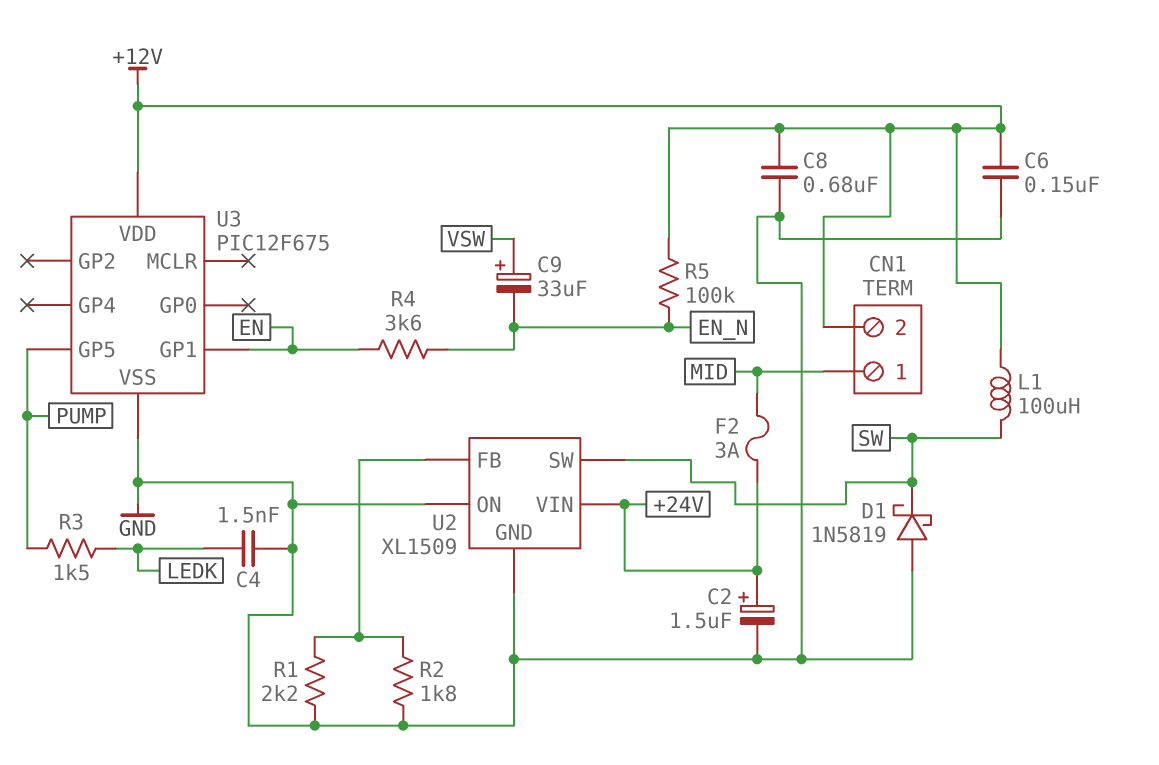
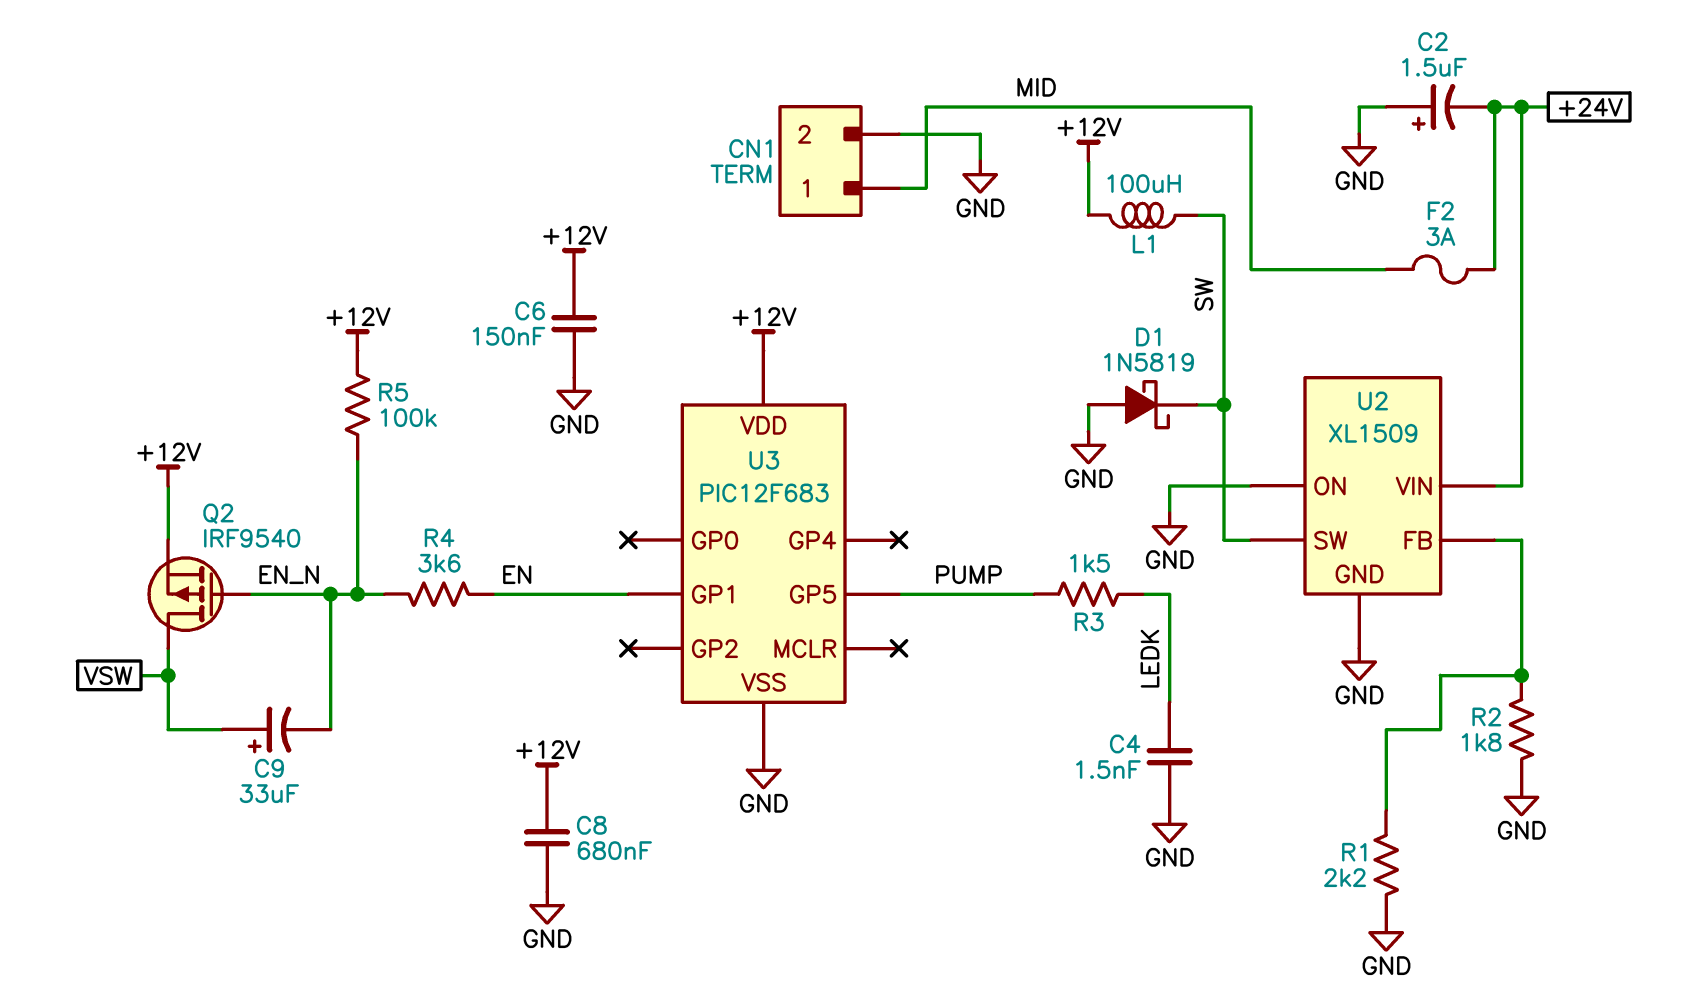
C2: 1.5uF (plus +24V, minus GND) -> 1.5uF (plus GND, minus +24V)
CN1 pin 2: +12V -> GND
Q2: none -> PMOS IRF9540 (G EN_N, D VSW, S +12V)
U3: PIC12F675 -> PIC12F683

